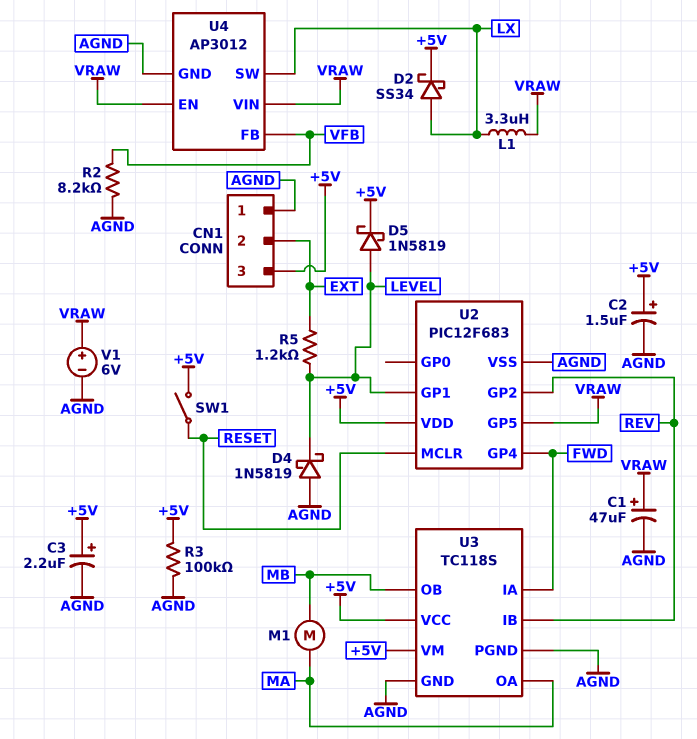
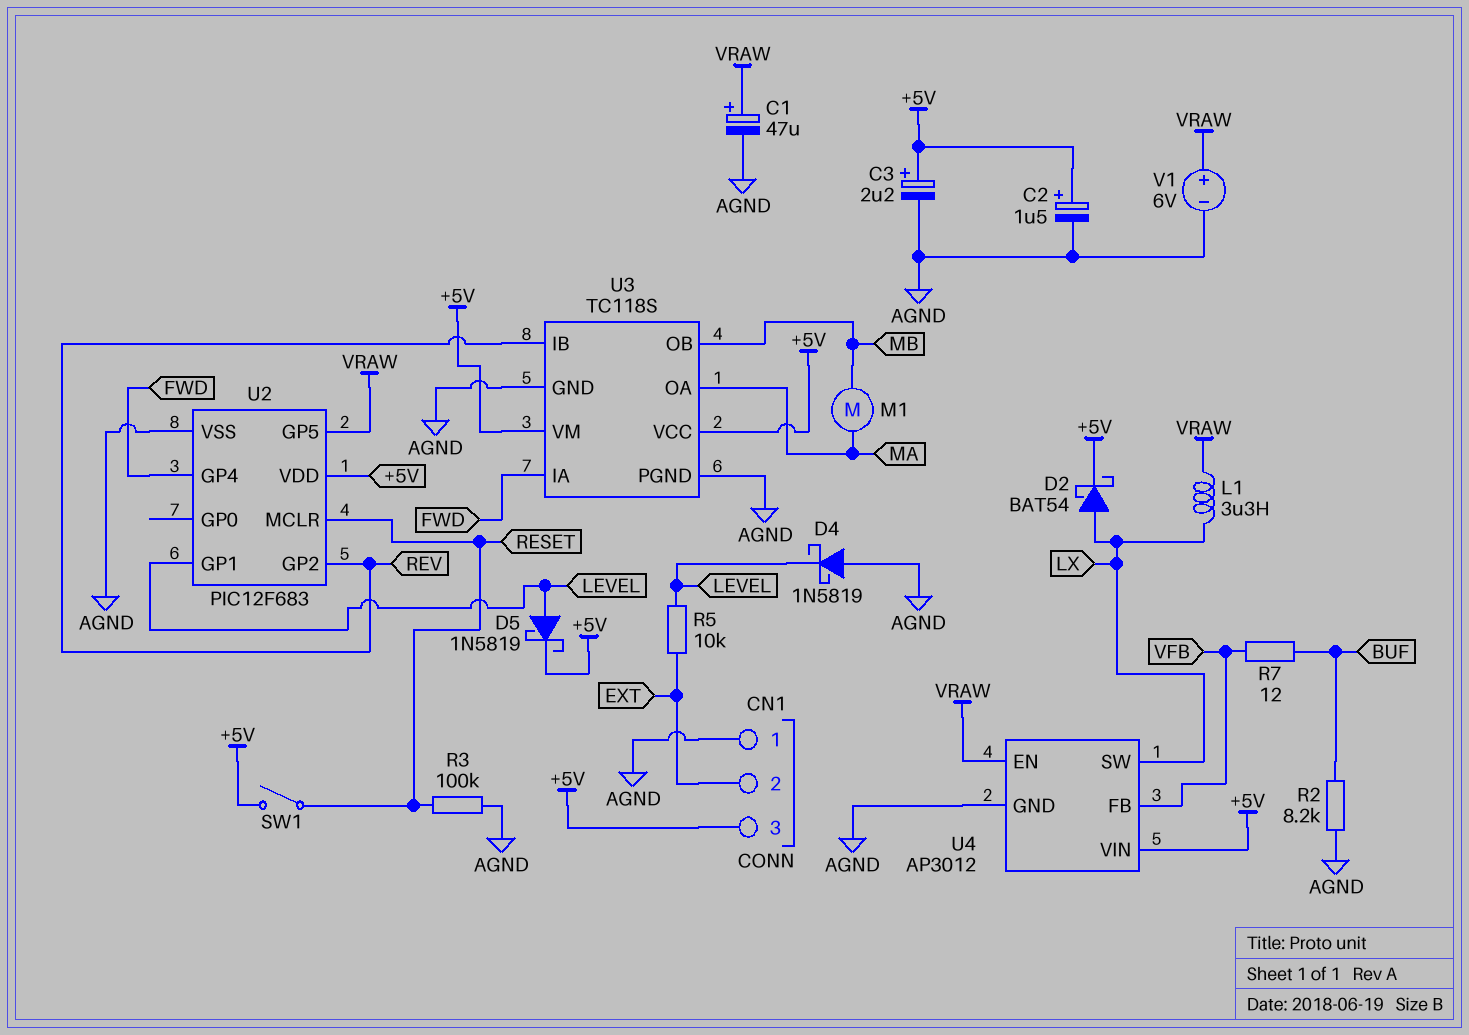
D2: schottky SS34 (A LX, K +5V) -> schottky BAT54 (A LX, K +5V)
R2: 8.2k (AGND, VFB) -> 8.2k (AGND, BUF)
R3: 100k (+5V, AGND) -> 100k (AGND, RESET)
R5: 1.2k (EXT, LEVEL) -> 10k (EXT, LEVEL)
R7: none -> 12 (BUF, VFB)
U4 pin VIN: VRAW -> +5V

